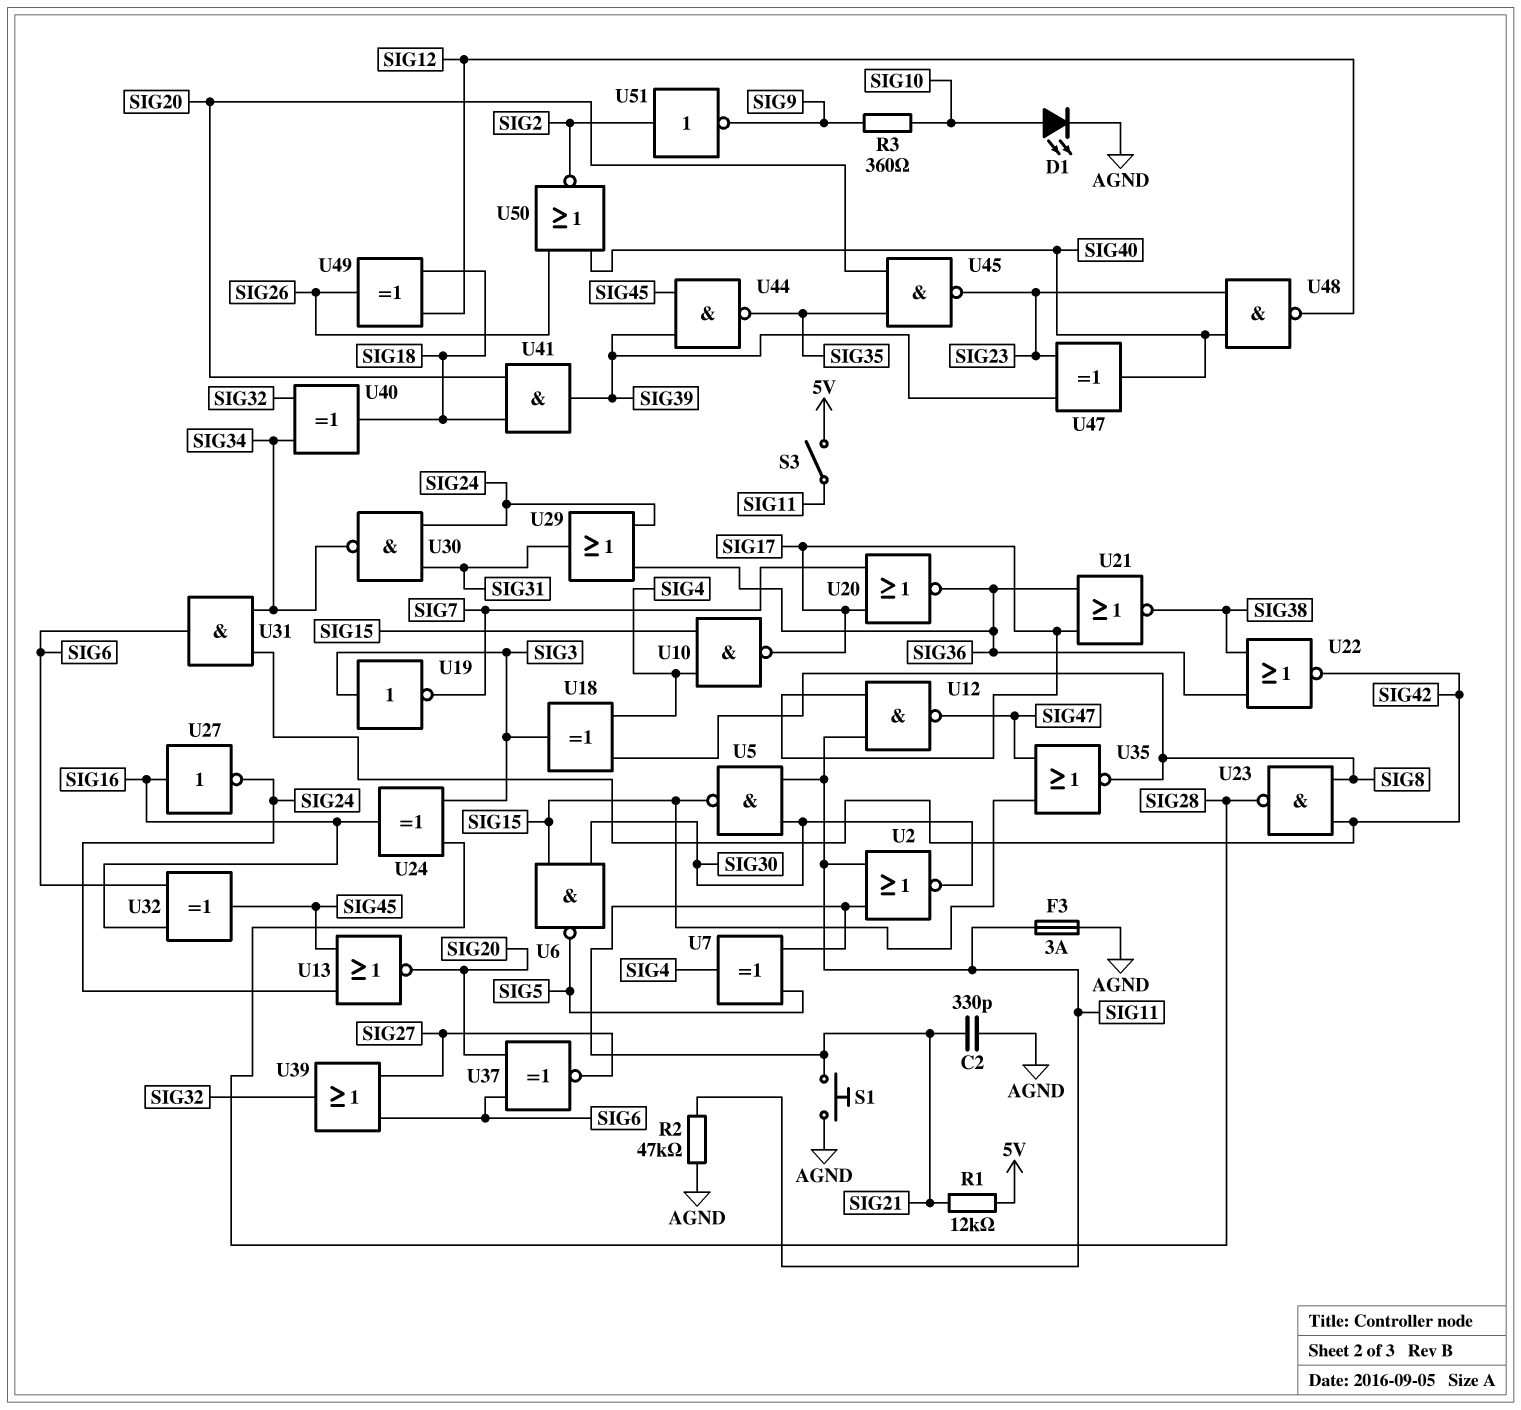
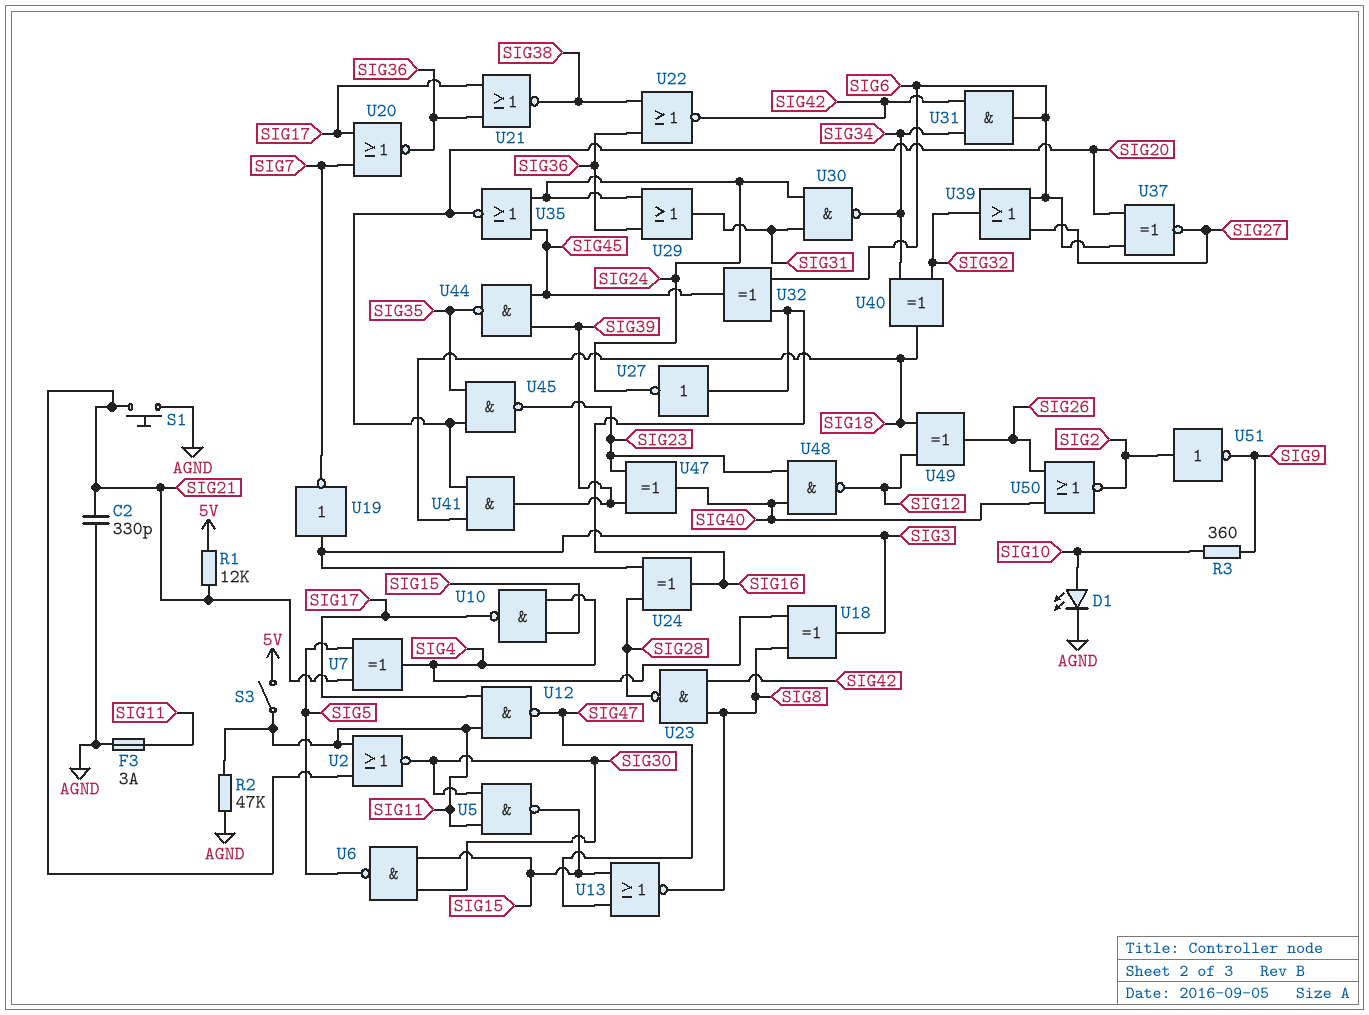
U13: NOR (in SIG24, in SIG45, out SIG20) -> NOR (in SIG15, in SIG47, out SIG8)
U35: NOR (in SIG15, in SIG47, out SIG8) -> NOR (in SIG24, in SIG45, out SIG20)

